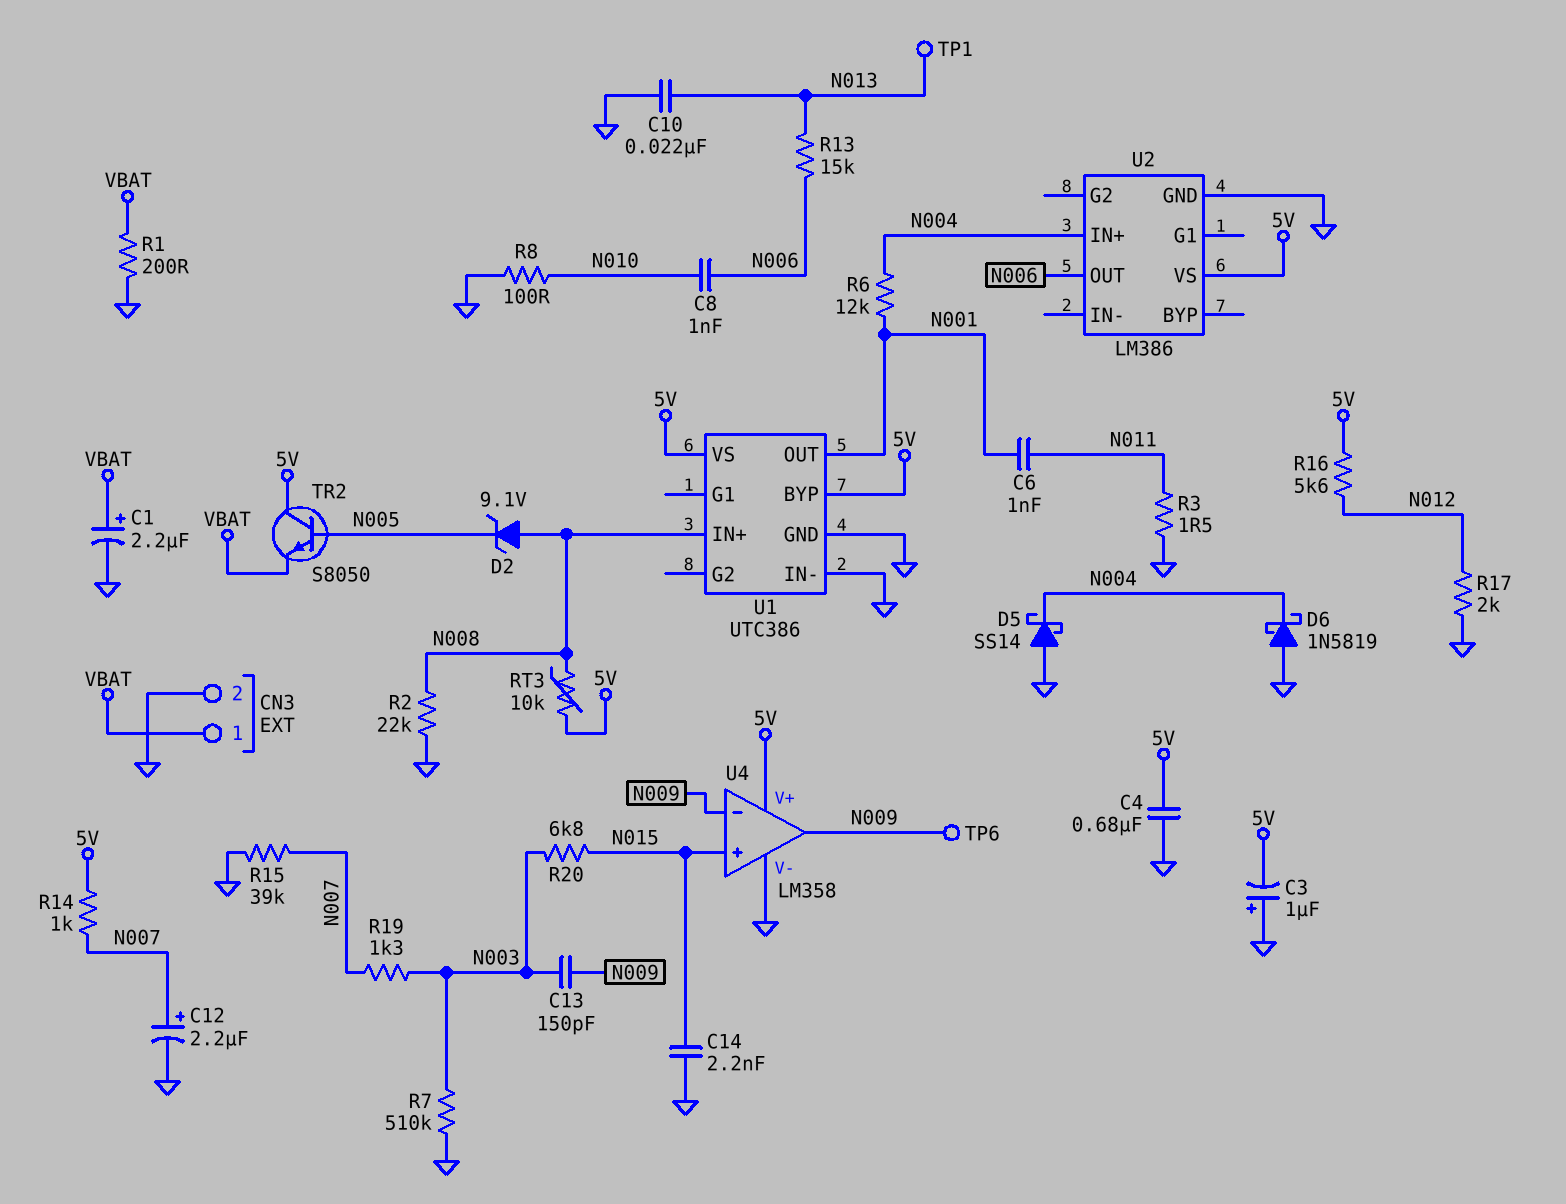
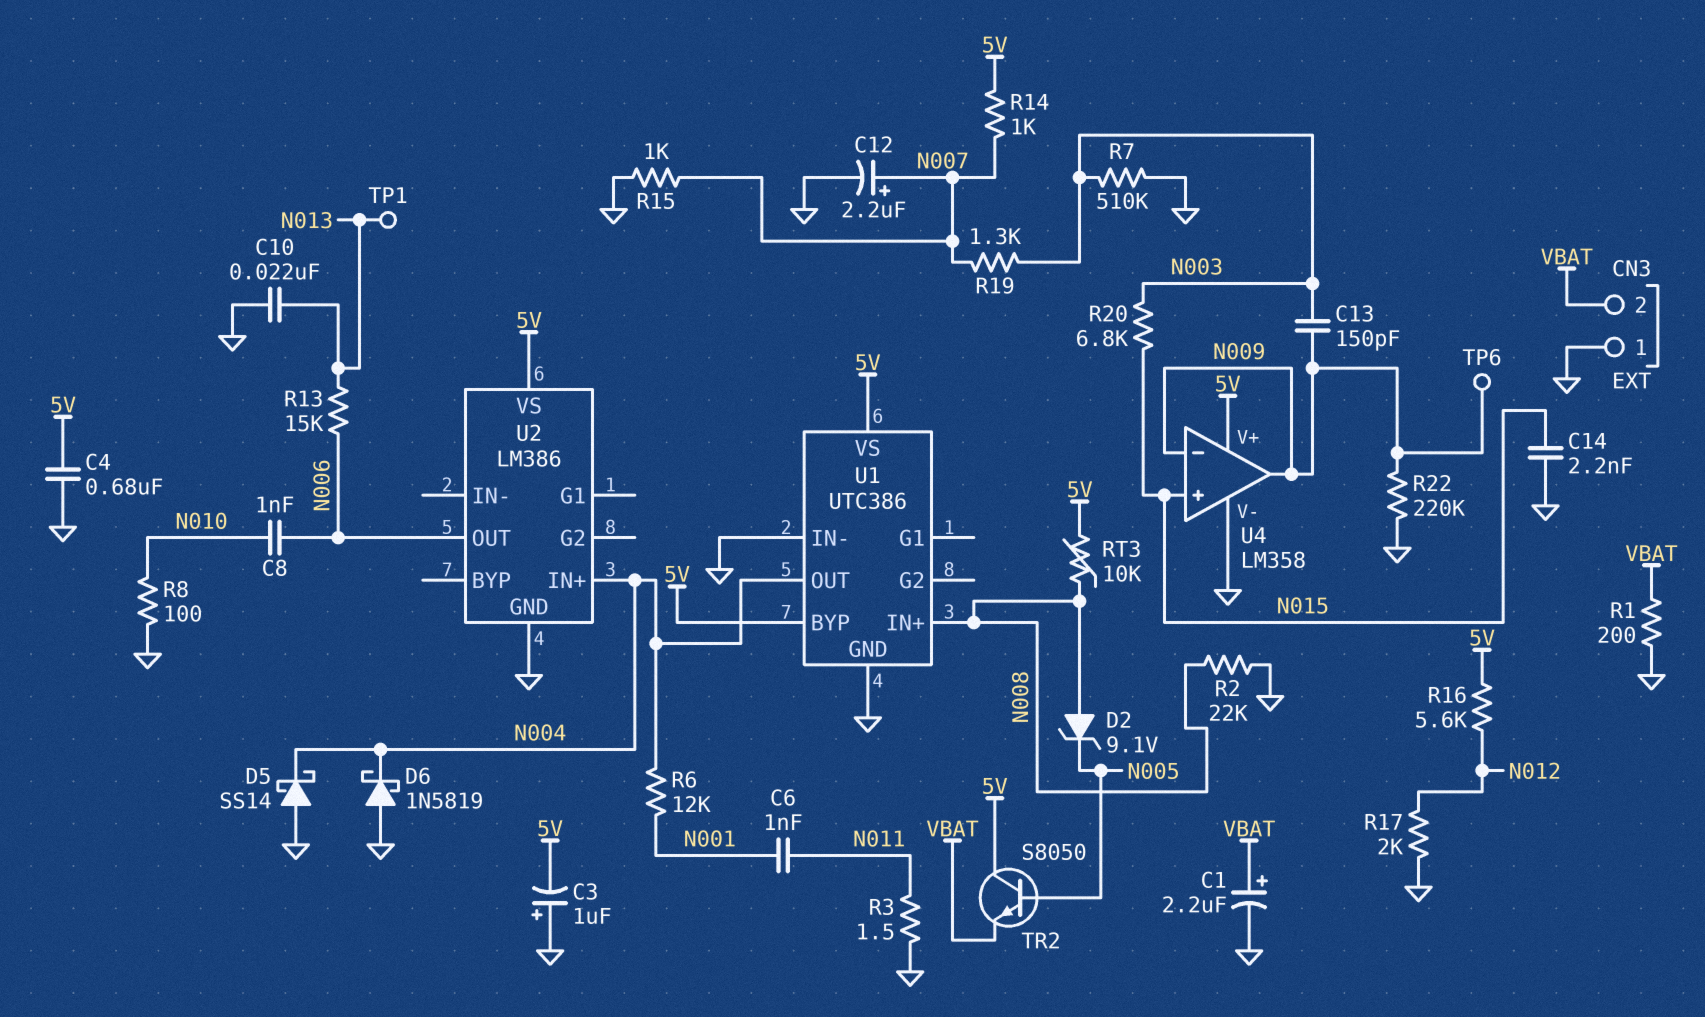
CN3 pin 1: VBAT -> GND
CN3 pin 2: GND -> VBAT
R15: 39k (GND, N007) -> 1k (GND, N007)
R22: none -> 220k (GND, N009)
U1 pin OUT: N001 -> N004

